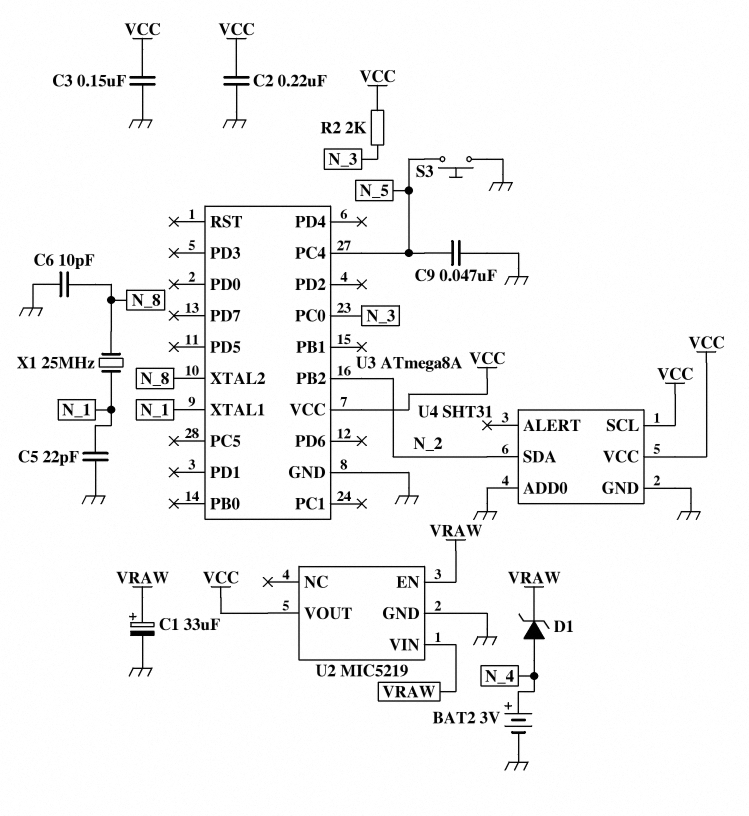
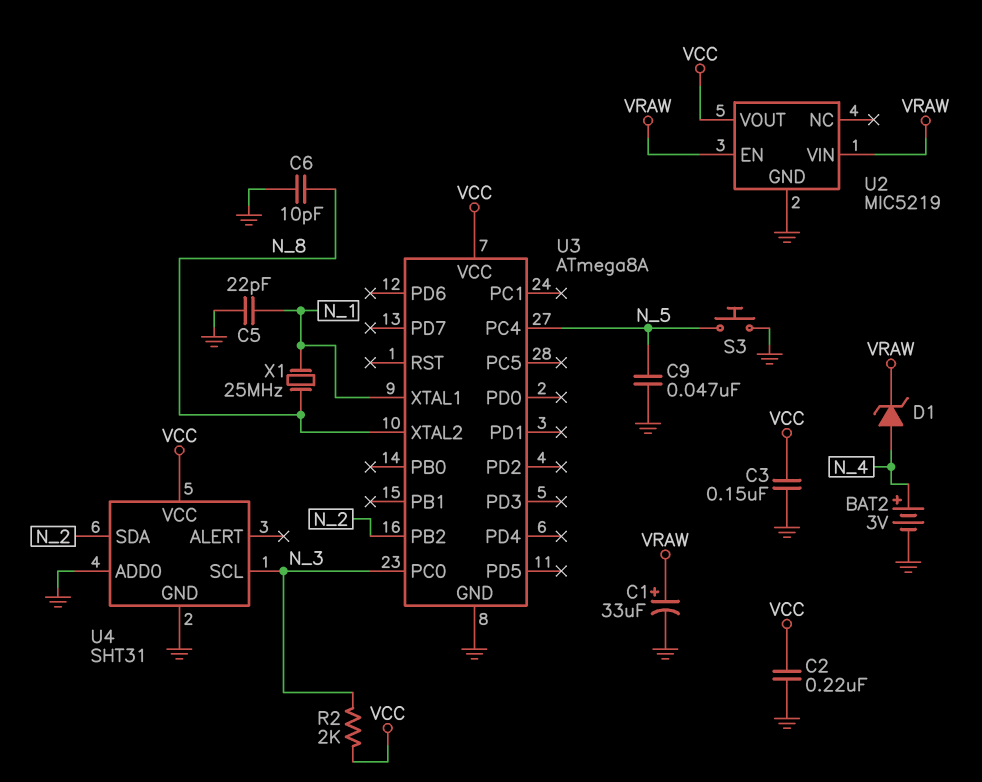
U4 pin SCL: VCC -> N_3

